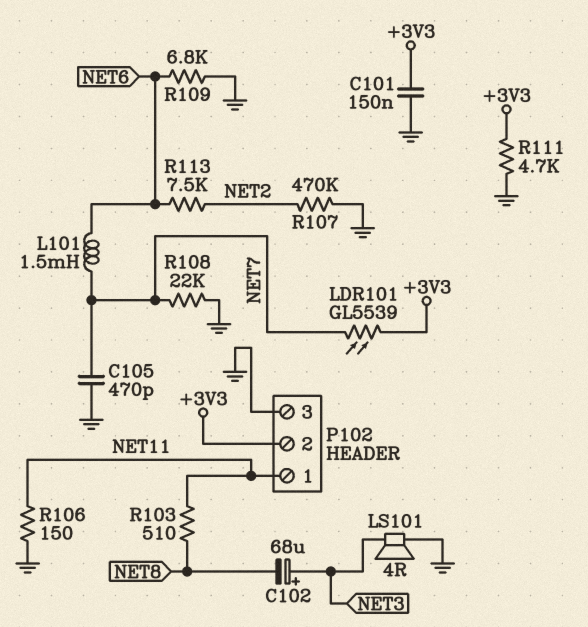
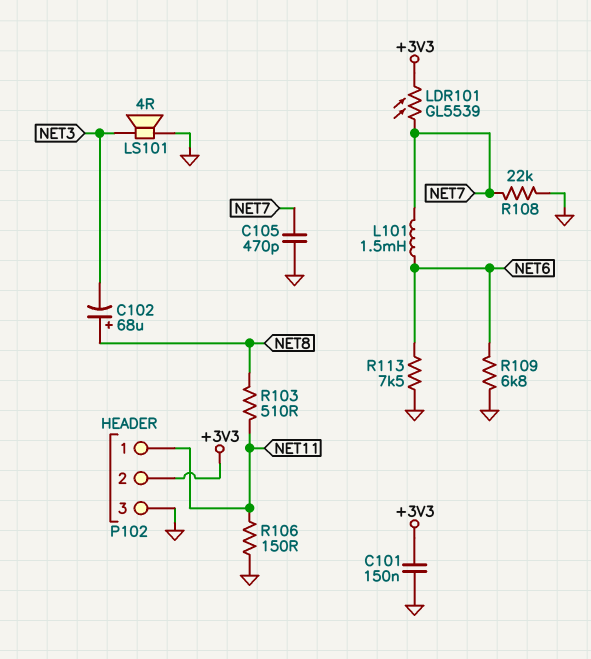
C102: 68uF (plus NET3, minus NET8) -> 68uF (plus NET8, minus NET3)
R107: 470k (GND, NET2) -> none
R111: 4.7k (+3V3, GND) -> none
R113: 7.5k (NET2, NET6) -> 7.5k (GND, NET6)

